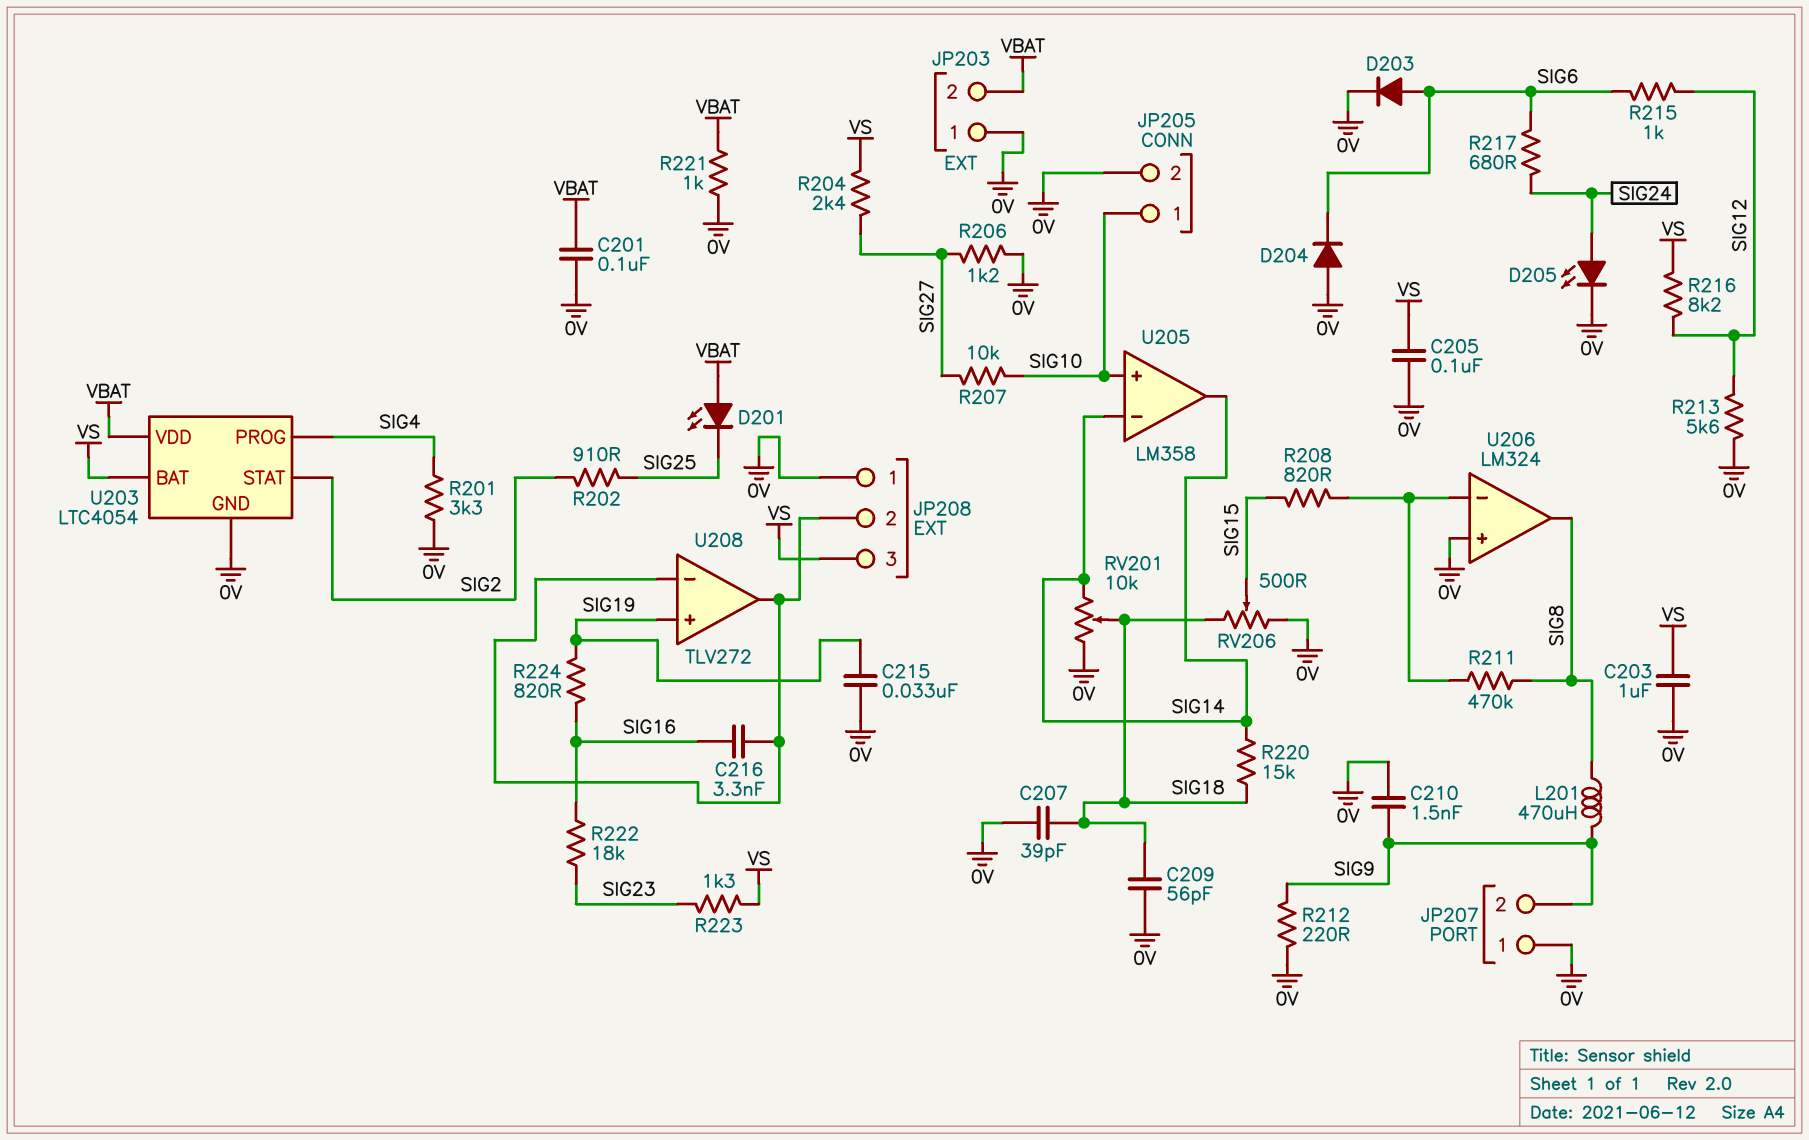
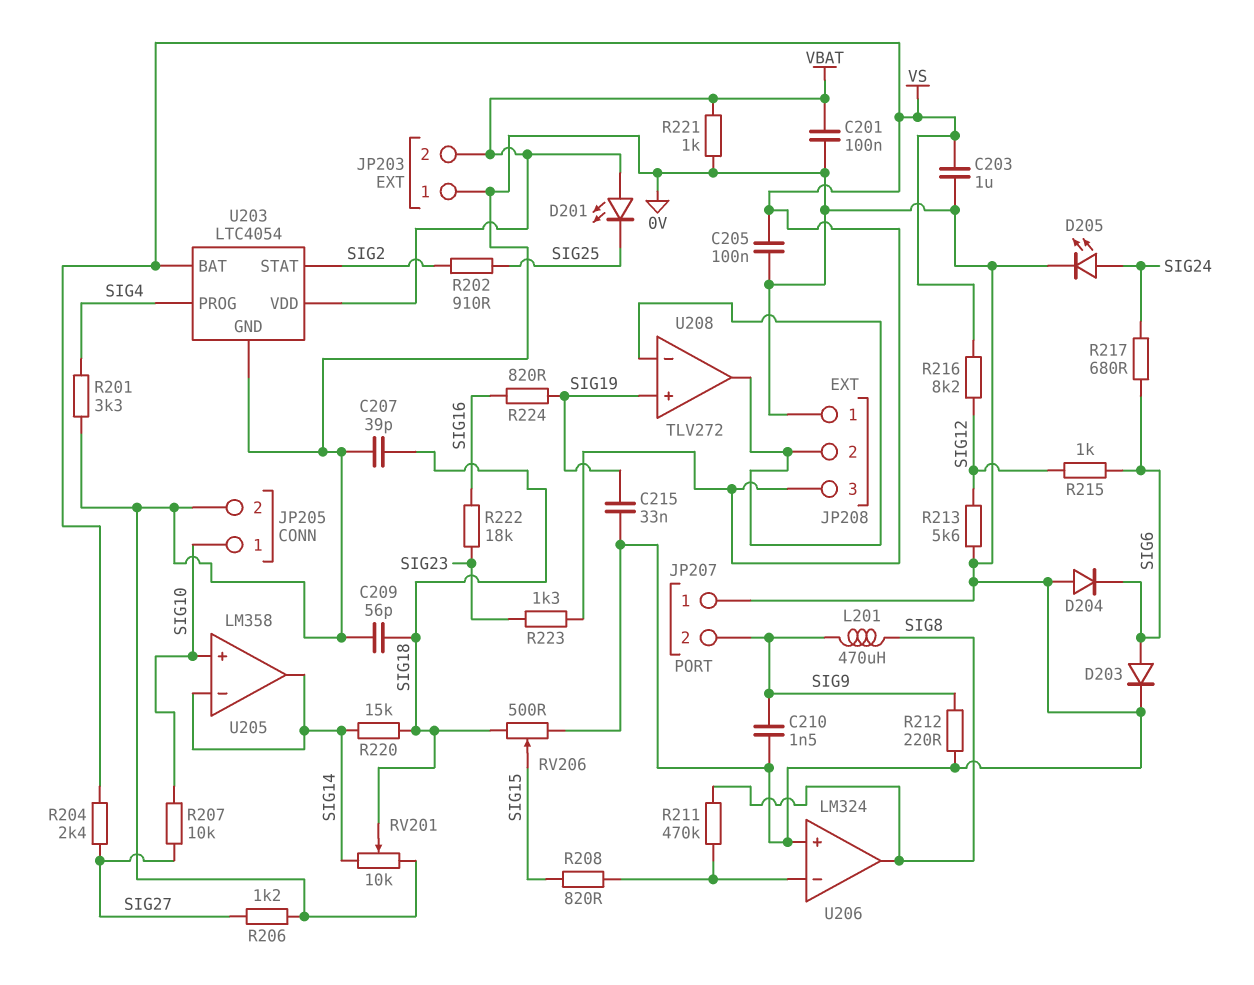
C216: 3.3nF (JP208/2, SIG16) -> none

